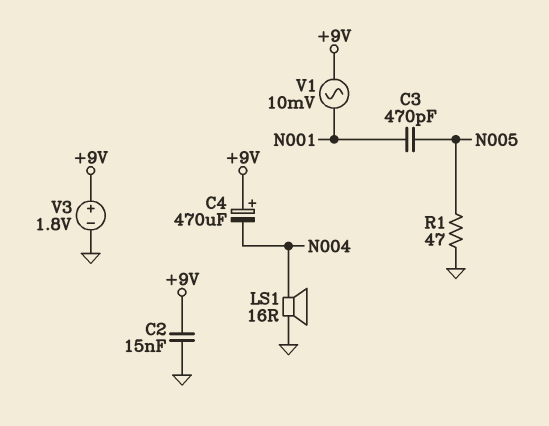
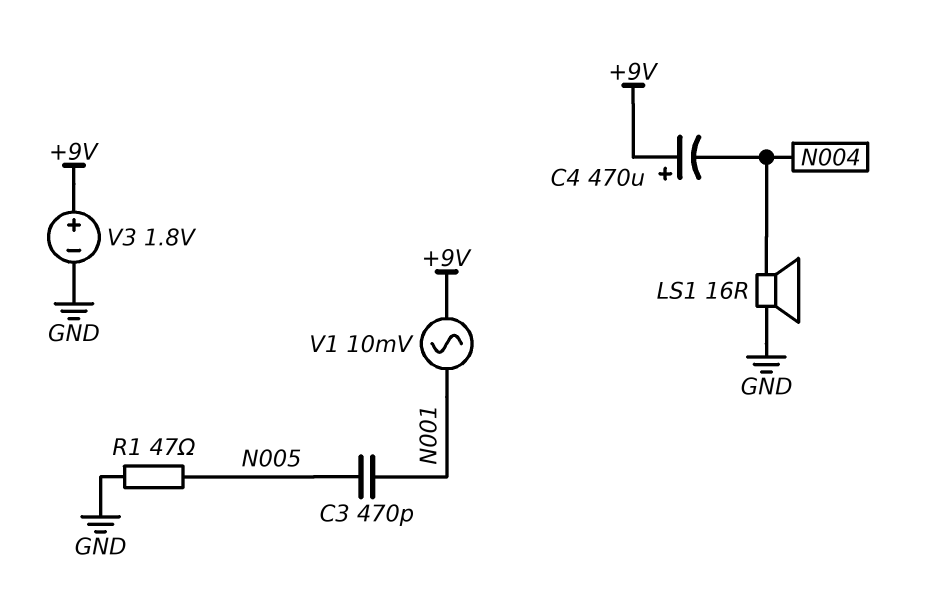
C2: 15nF (+9V, GND) -> none

